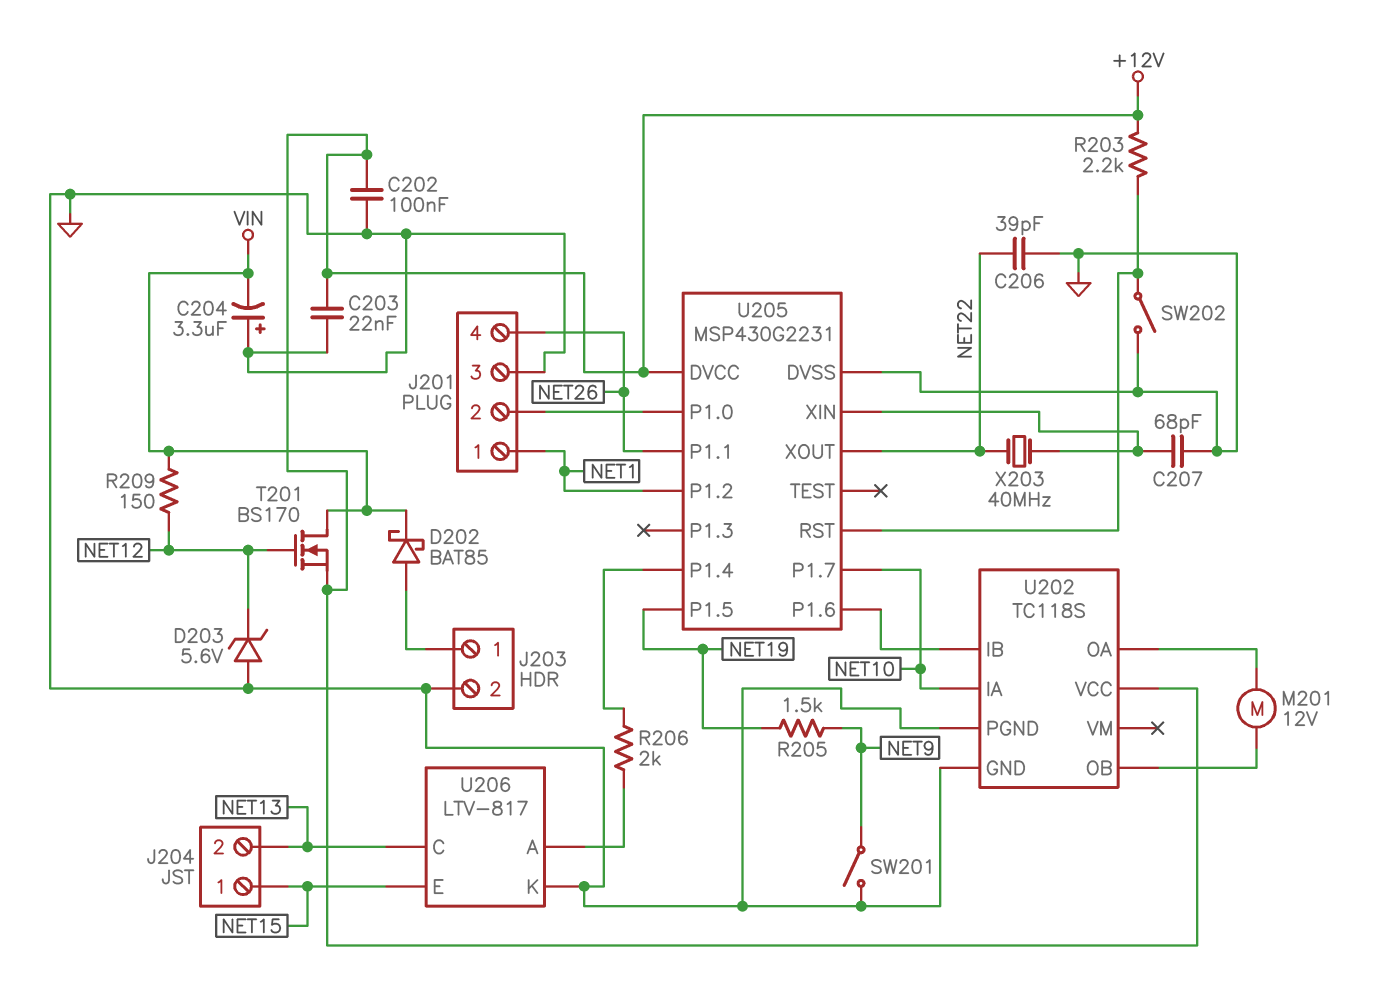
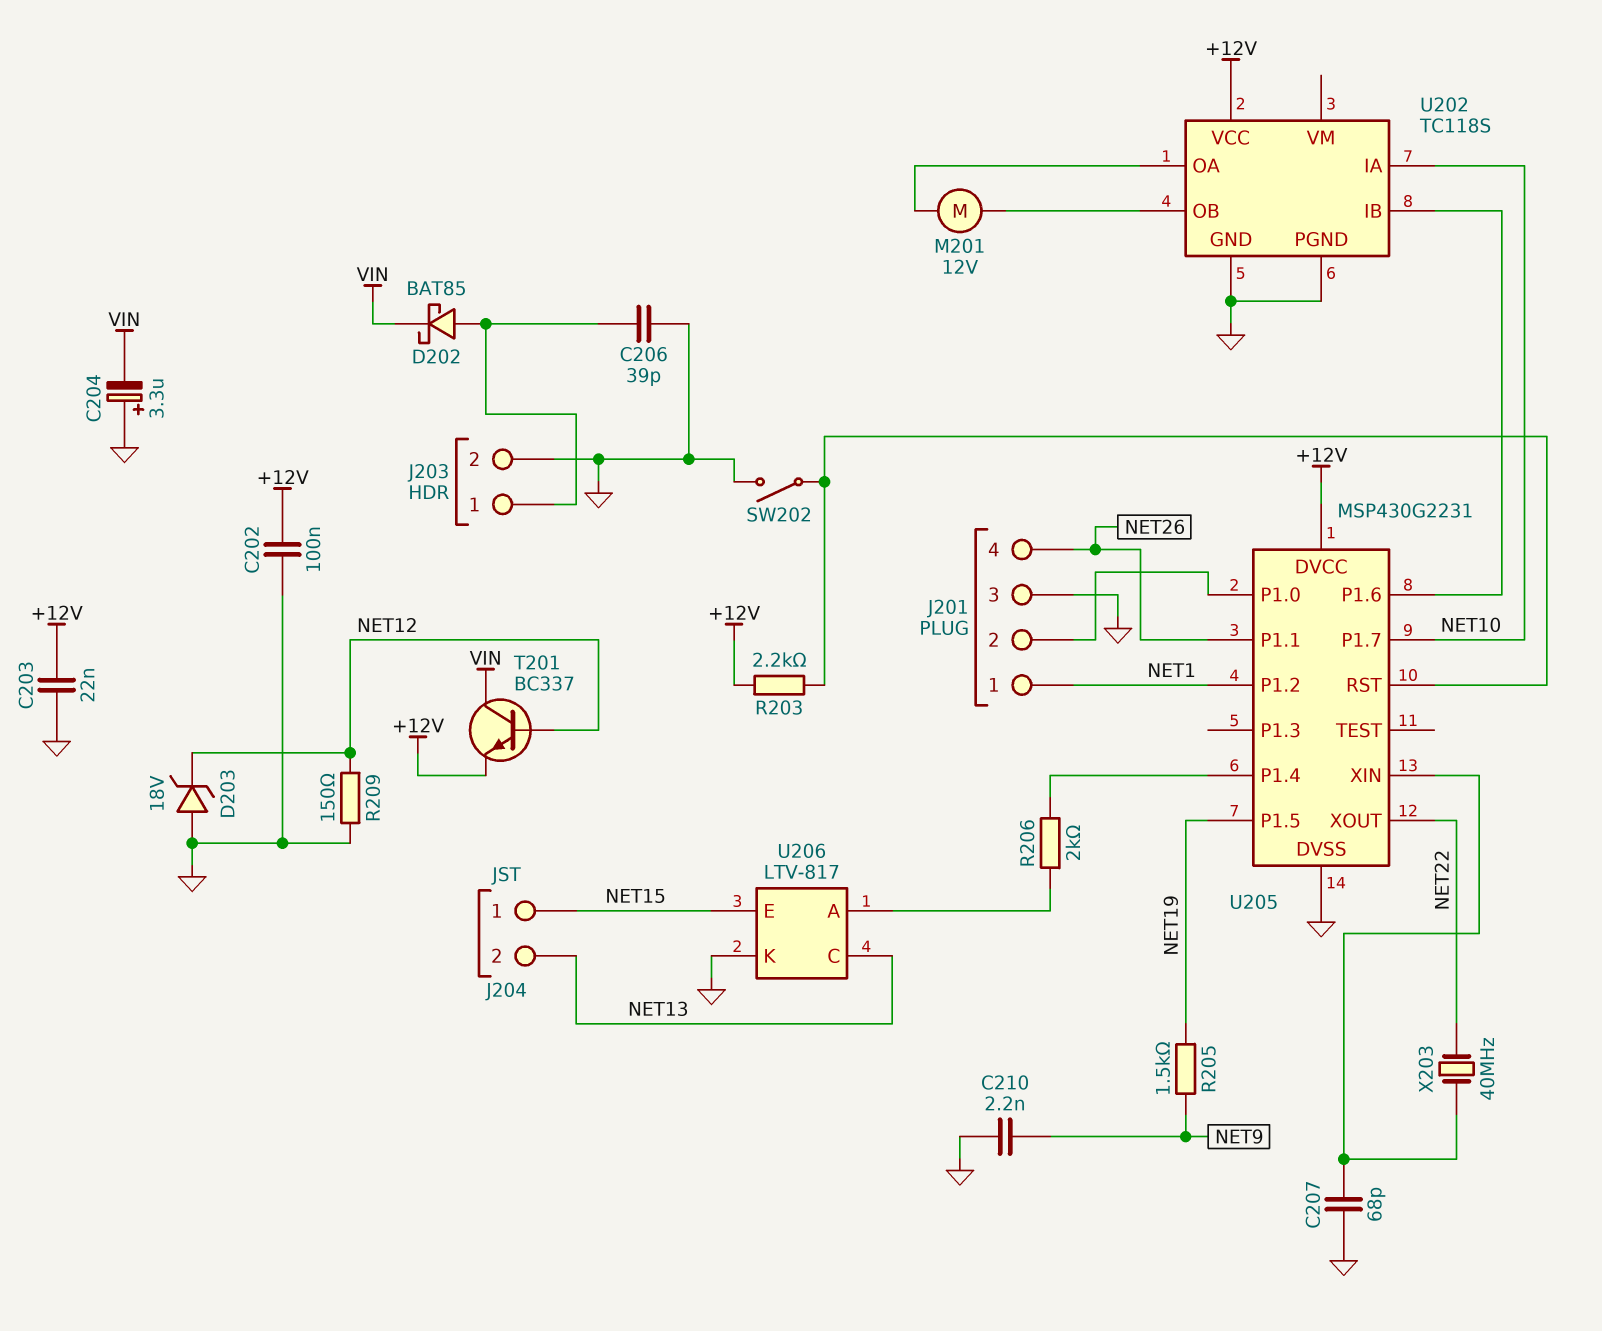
C206: 39pF (GND, NET22) -> 39pF (GND, J203/1)
C210: none -> 2.2nF (GND, NET9)
D203: zener 5.6V (A GND, K NET12) -> zener 18V (A GND, K NET12)
R209: 150 (NET12, VIN) -> 150 (GND, NET12)
SW201: switch (GND, NET9) -> none
T201: NMOS BS170 (G NET12, D VIN, S +12V) -> NPN BC337 (B NET12, C VIN, E +12V)

